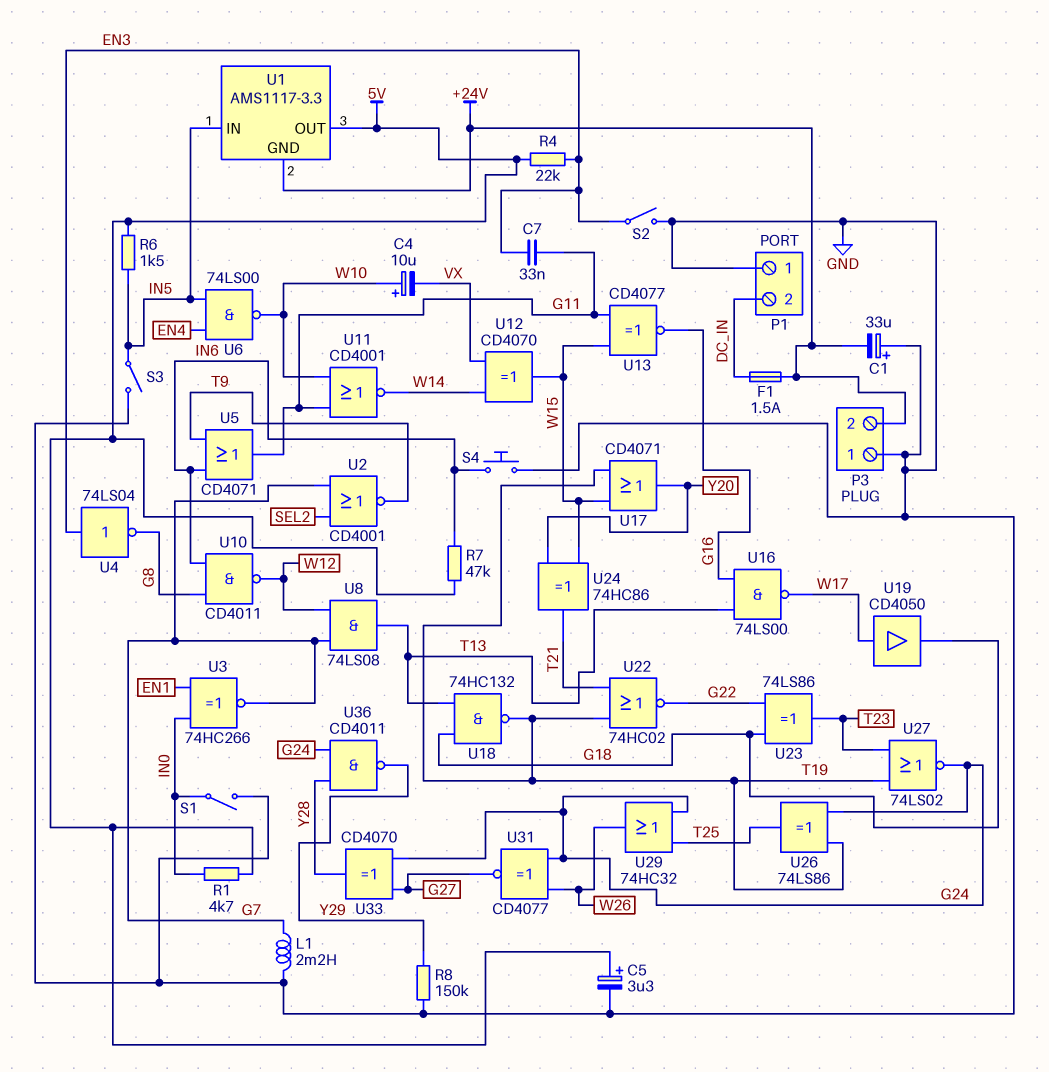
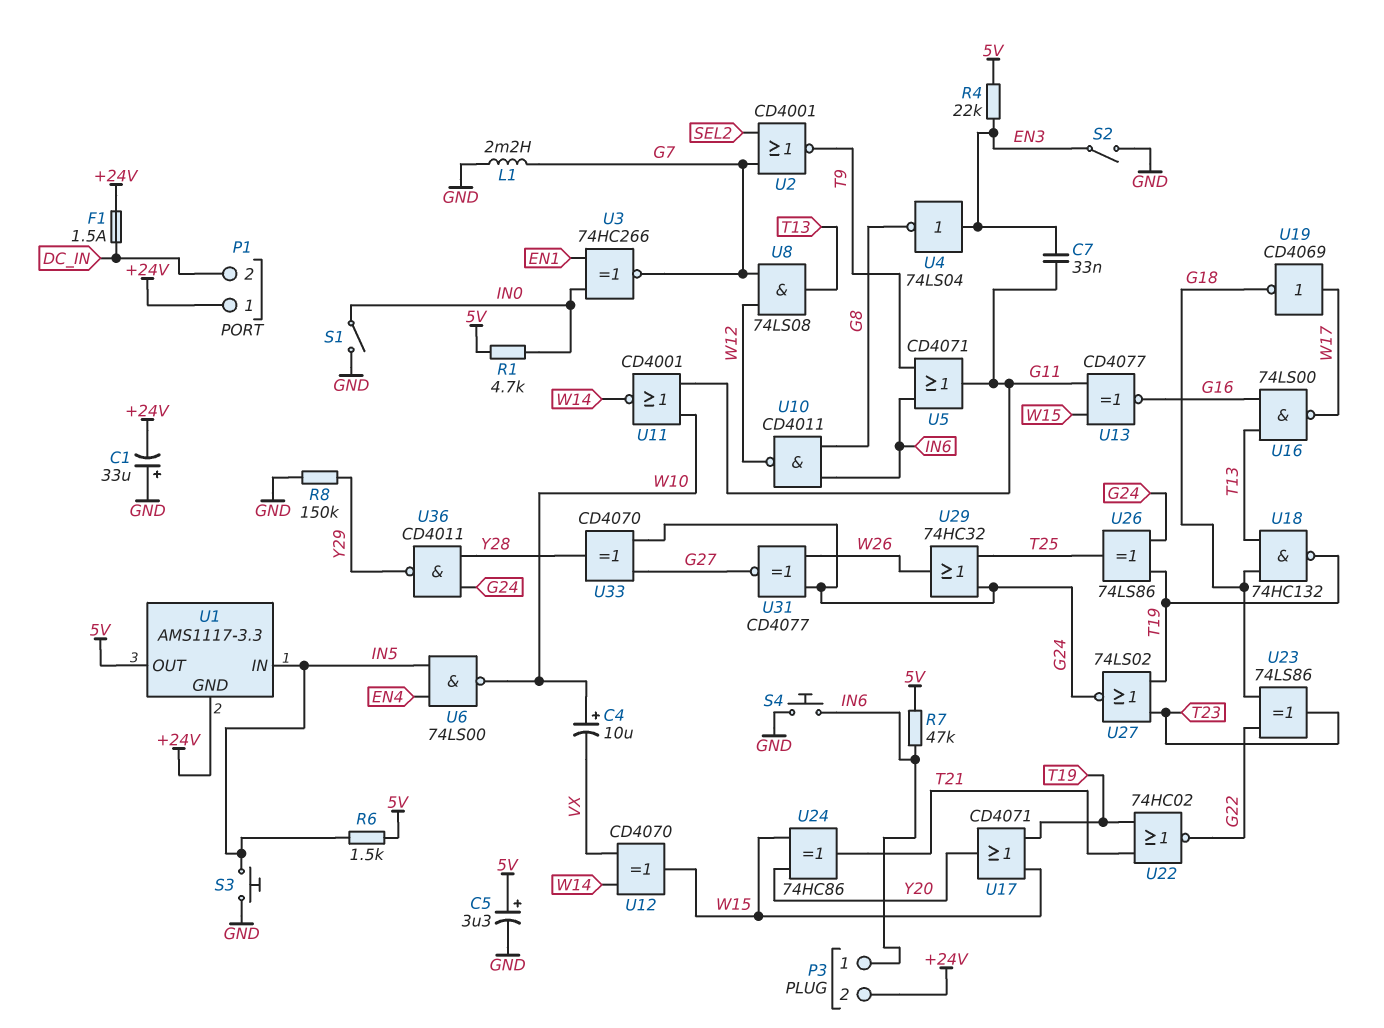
P1 pin 1: GND -> +24V
P3 pin 1: GND -> IN6
S3: switch (GND, IN5) -> button (GND, IN5)
U19: buffer CD4050 (in W17, out G18) -> NOT CD4069 (in W17, out G18)

